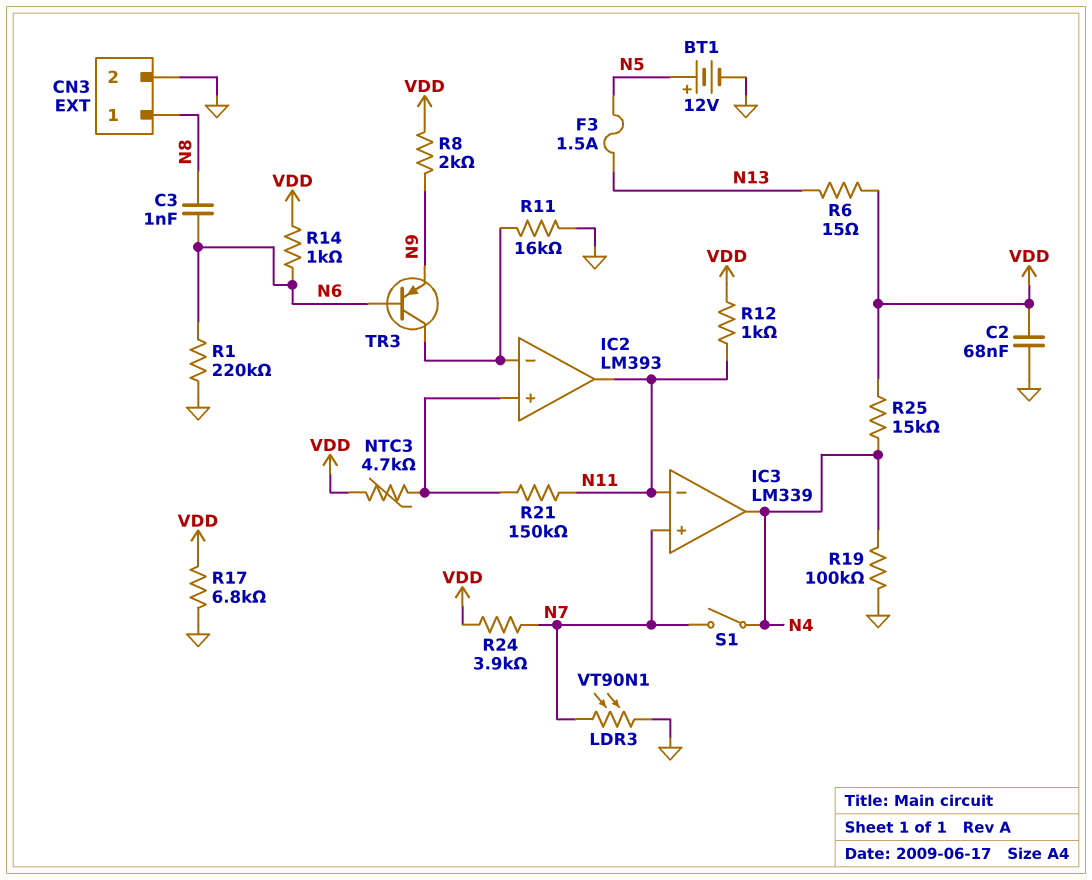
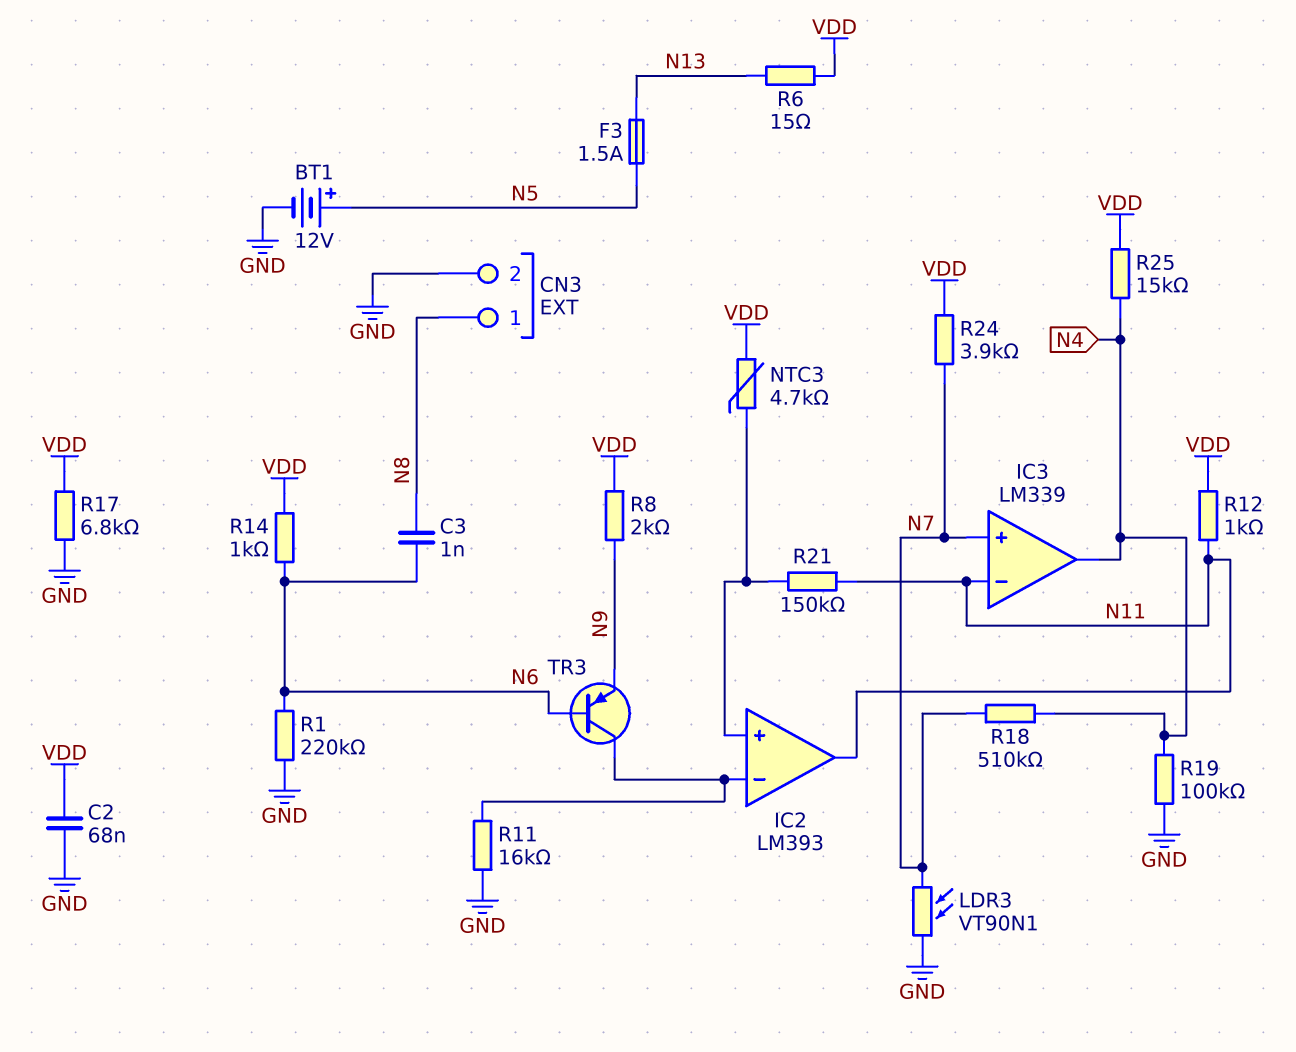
R18: none -> 510k (N4, N7)
S1: switch (N4, N7) -> none

